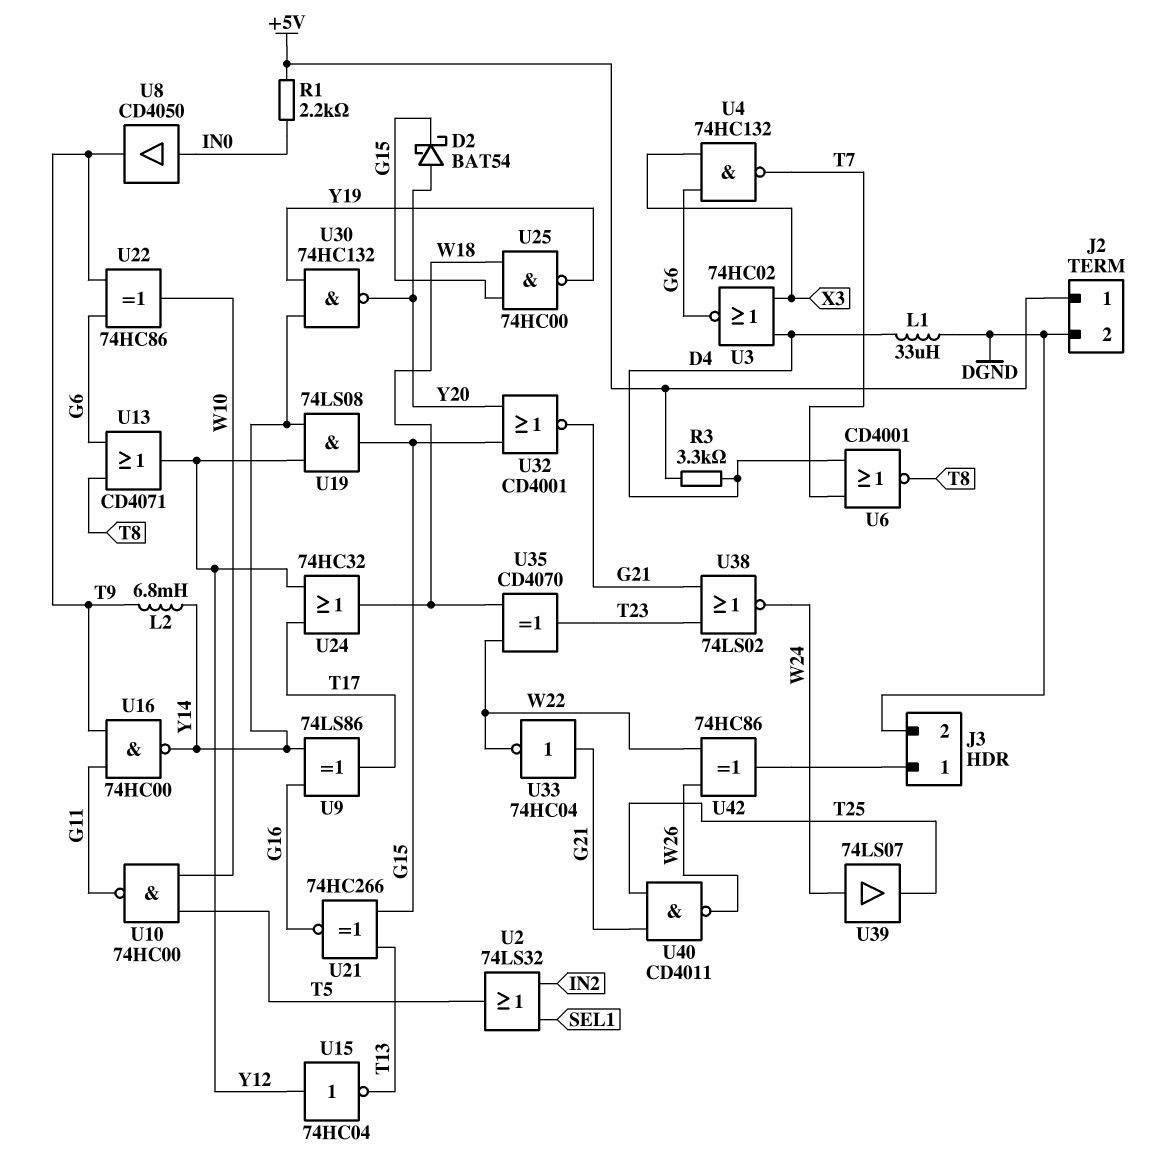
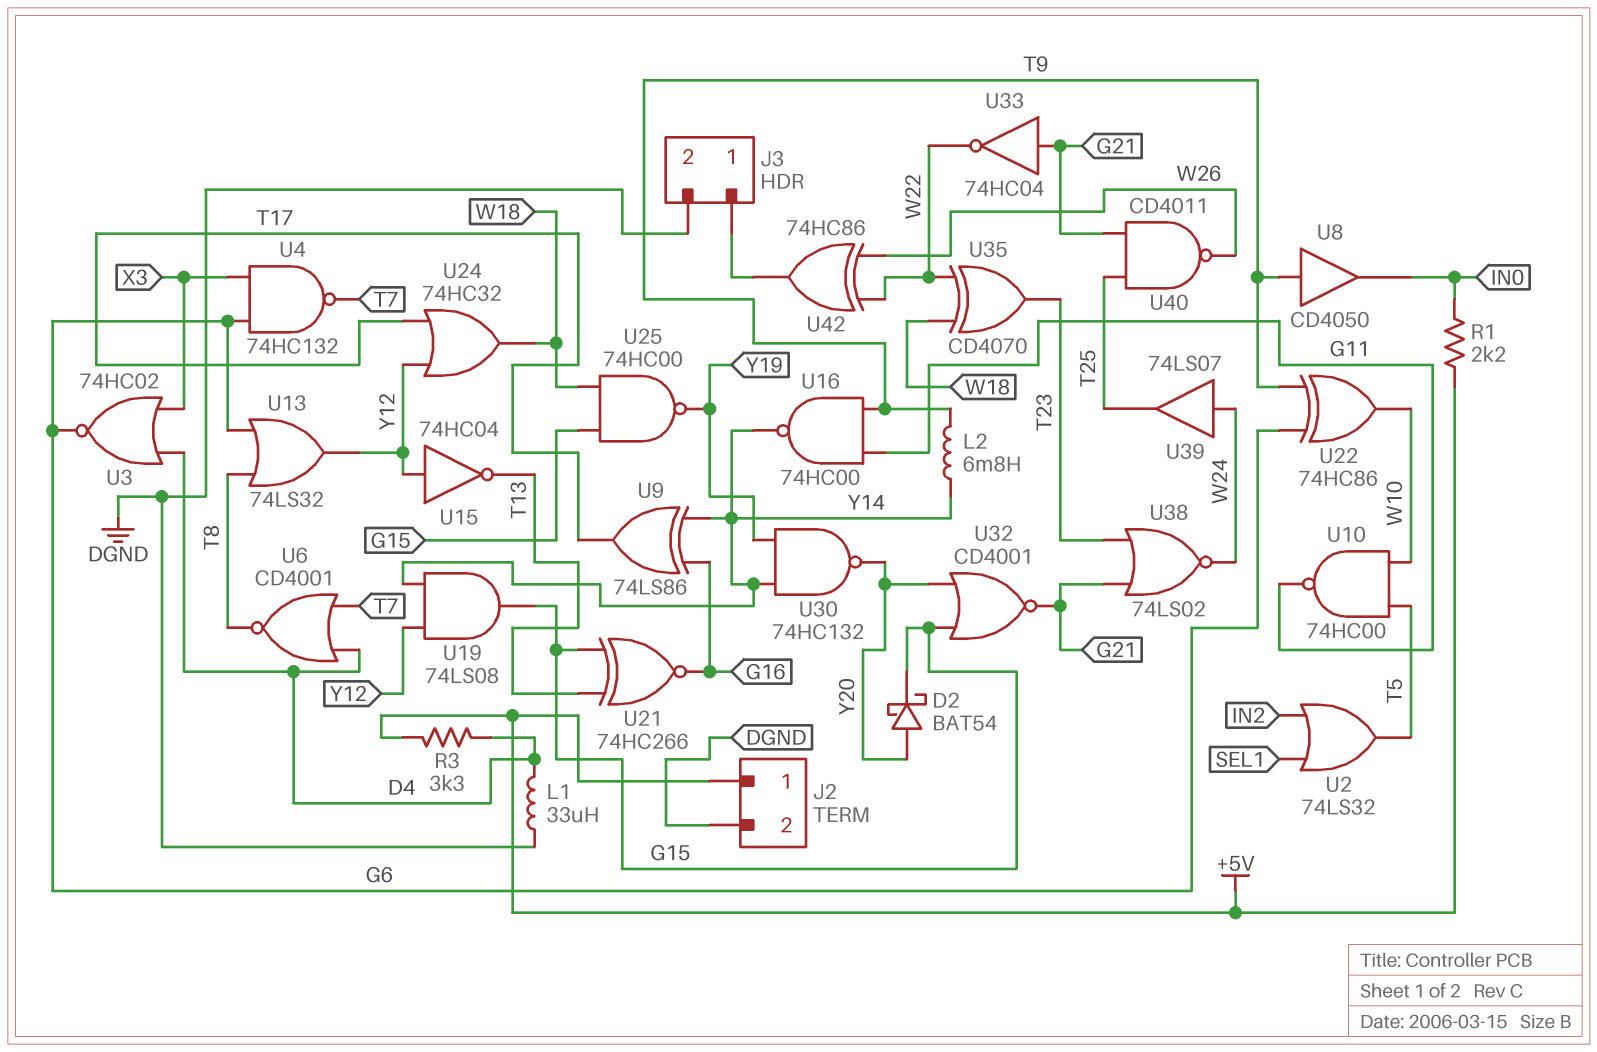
U8: buffer CD4050 (in IN0, out T9) -> buffer CD4050 (in T9, out IN0)
U13: OR CD4071 (in G6, in T8, out Y12) -> OR 74LS32 (in G6, in T8, out Y12)

